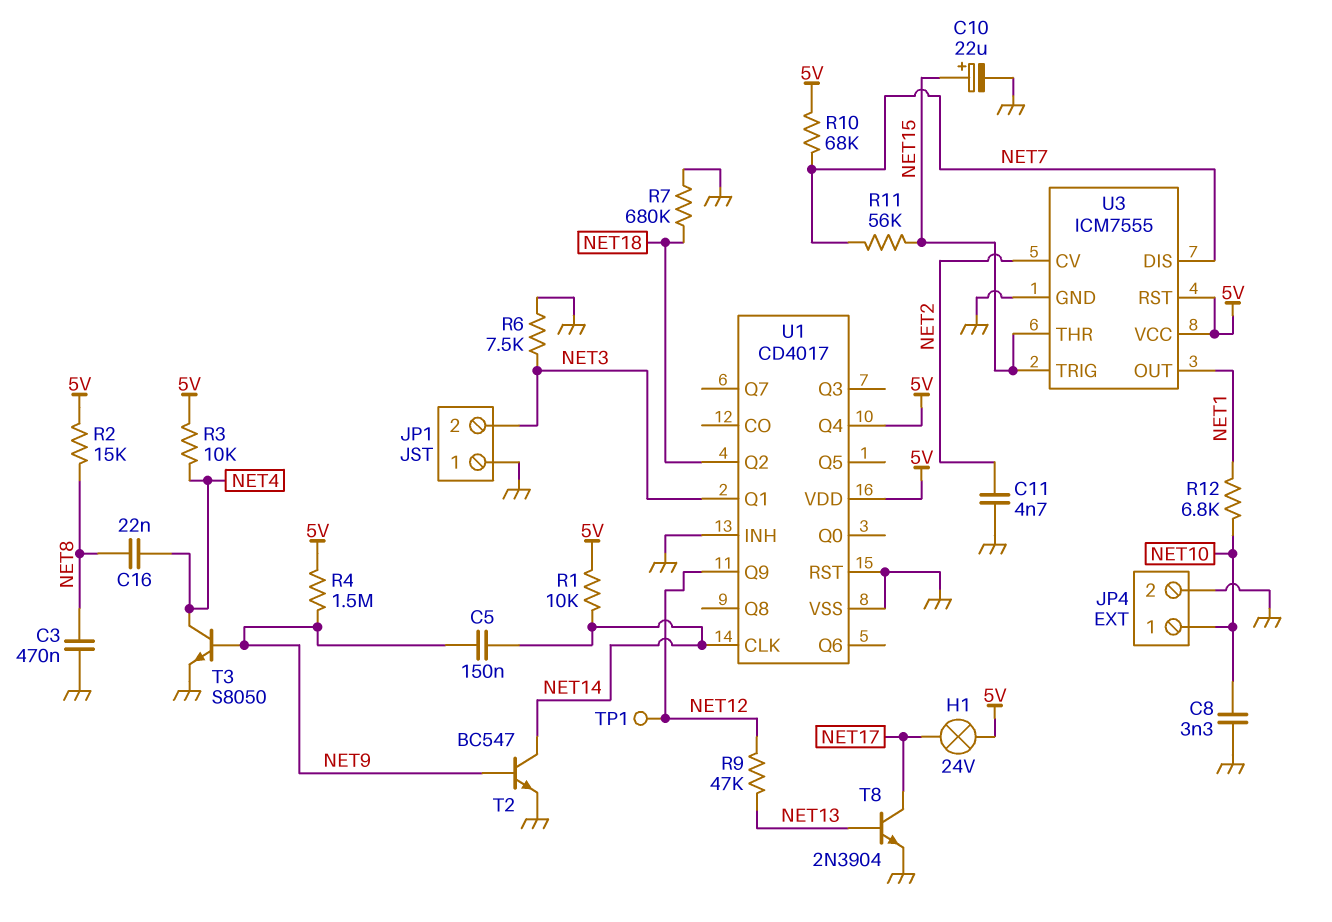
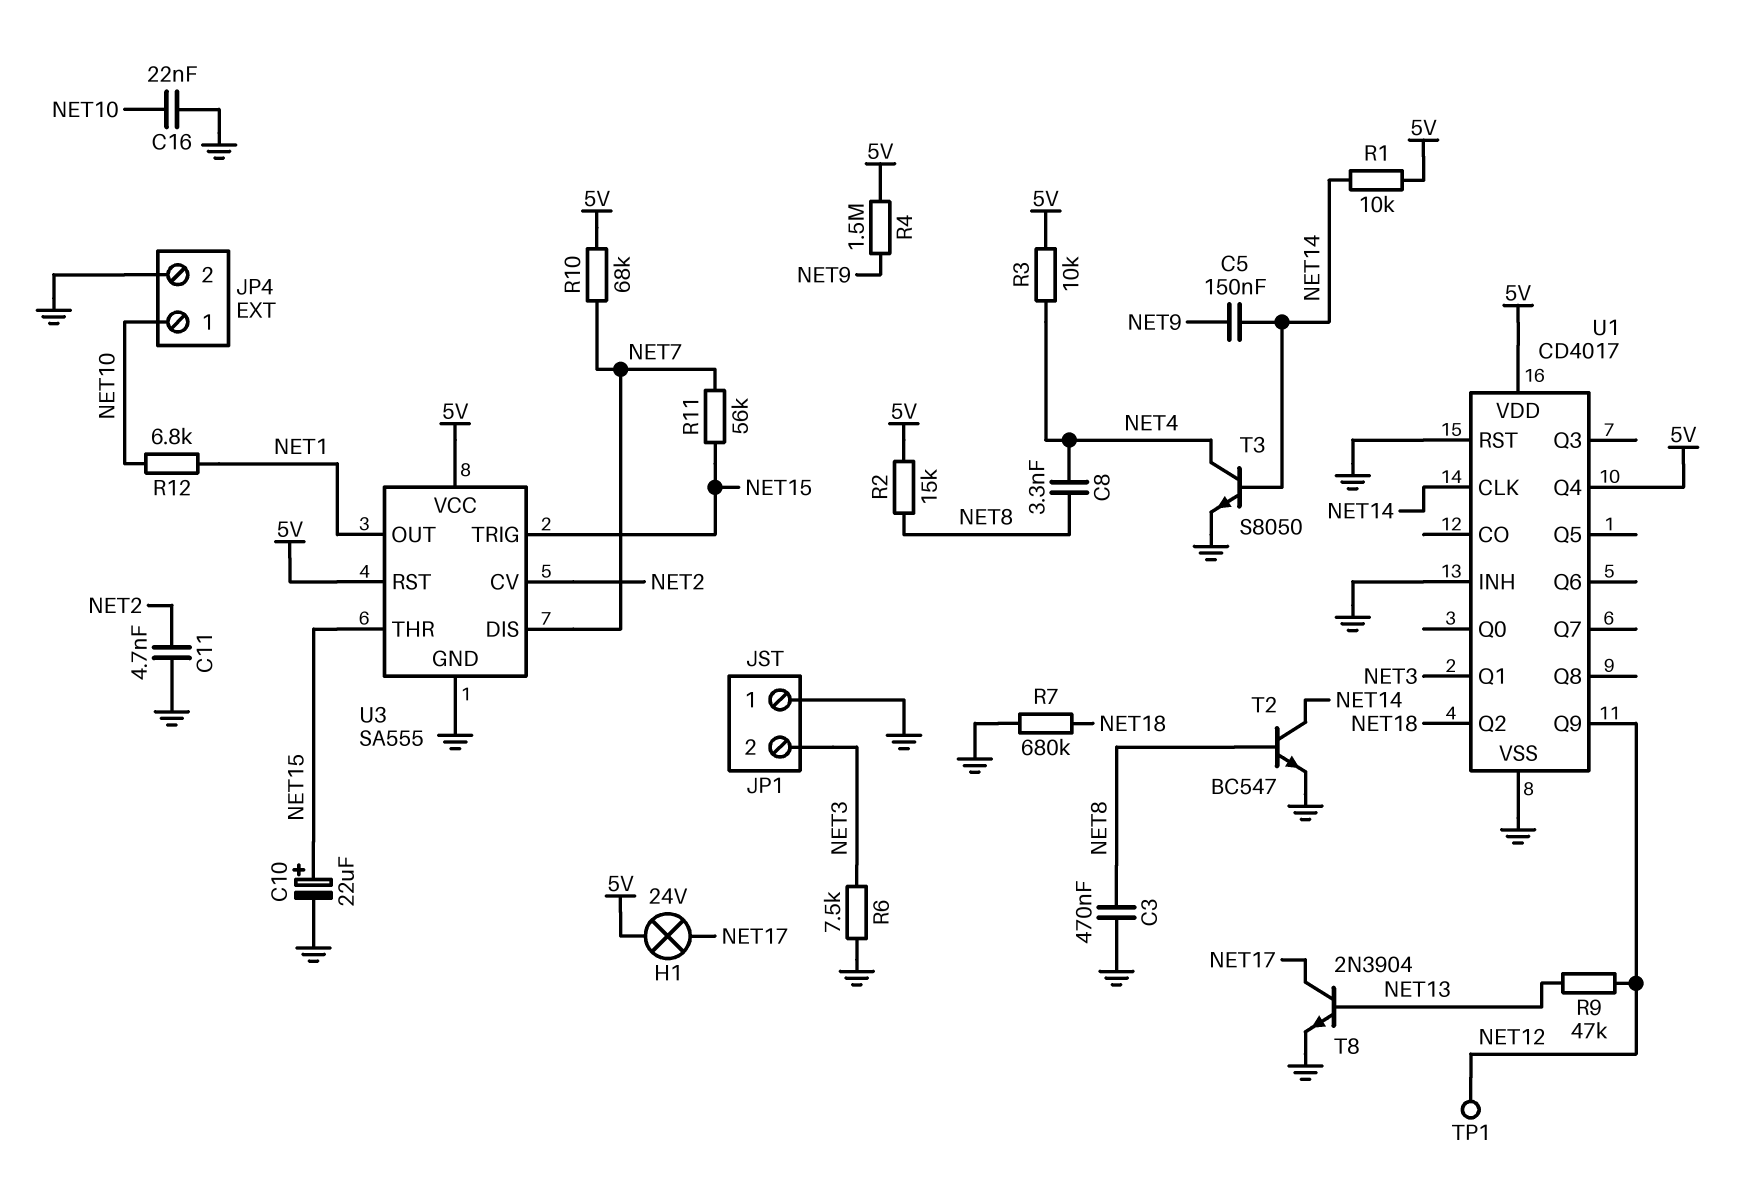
C8: 3.3nF (GND, NET10) -> 3.3nF (NET4, NET8)
C16: 22nF (NET4, NET8) -> 22nF (GND, NET10)
T2: NPN BC547 (B NET9, C NET14, E GND) -> NPN BC547 (B NET8, C NET14, E GND)
T3: NPN S8050 (B NET9, C NET4, E GND) -> NPN S8050 (B NET14, C NET4, E GND)
U3: ICM7555 -> SA555

